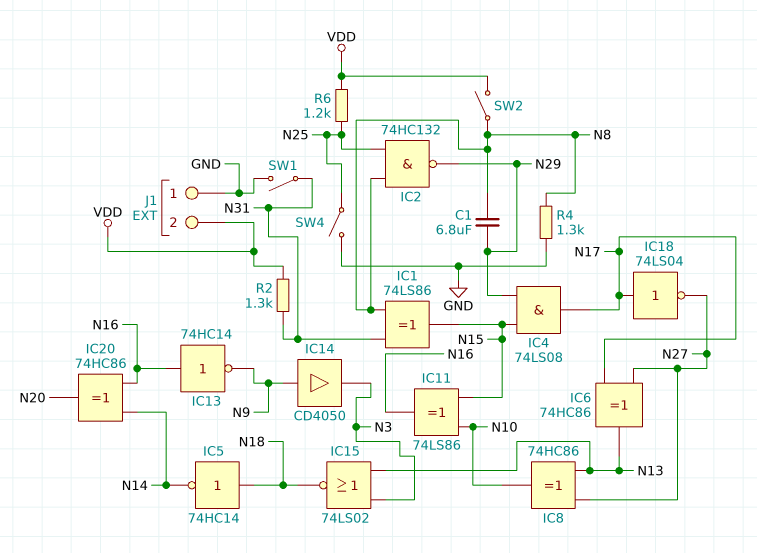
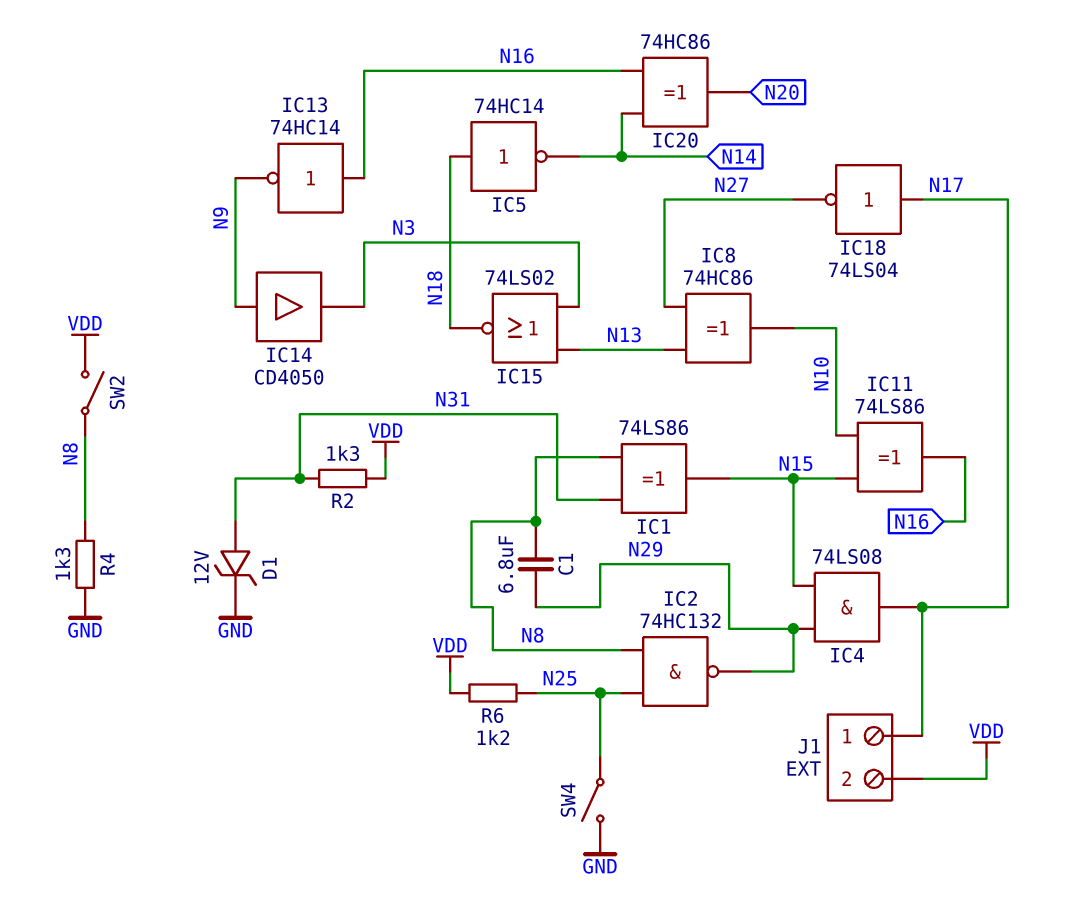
D1: none -> zener 12V (A N31, K GND)
IC6: XOR 74HC86 (in N17, in N27, out N13) -> none
J1 pin 1: GND -> N17
SW1: switch (GND, N31) -> none

